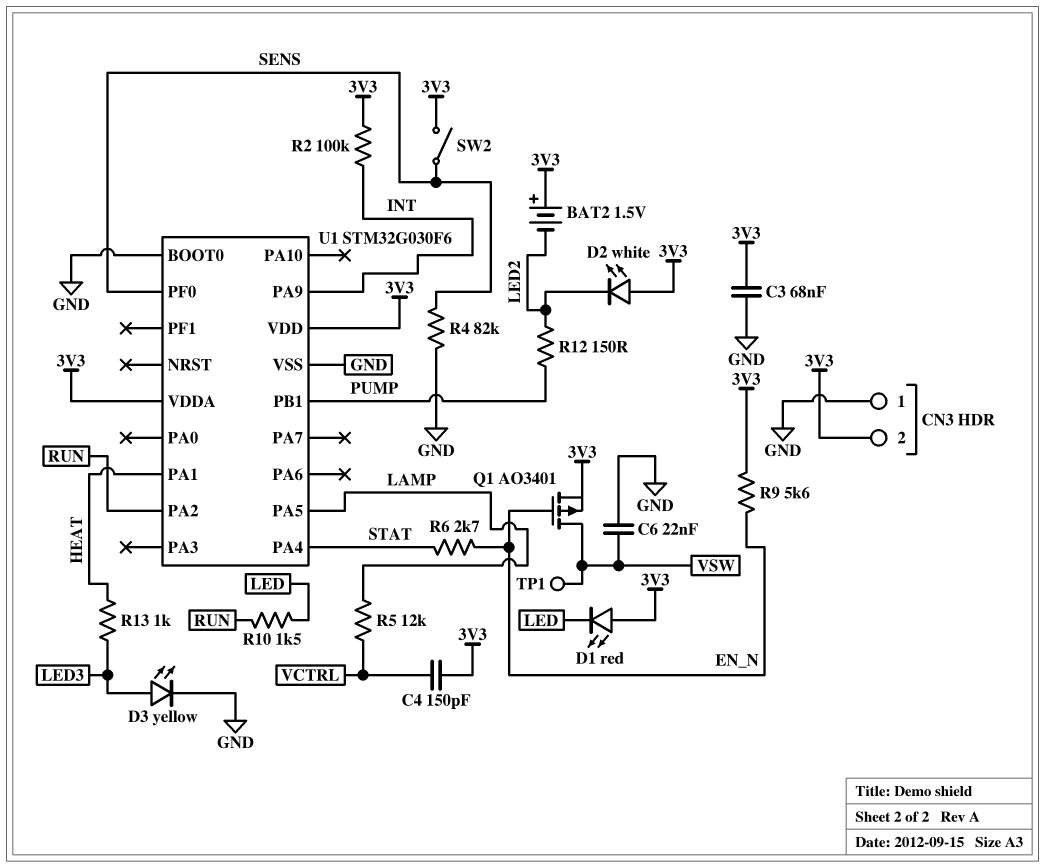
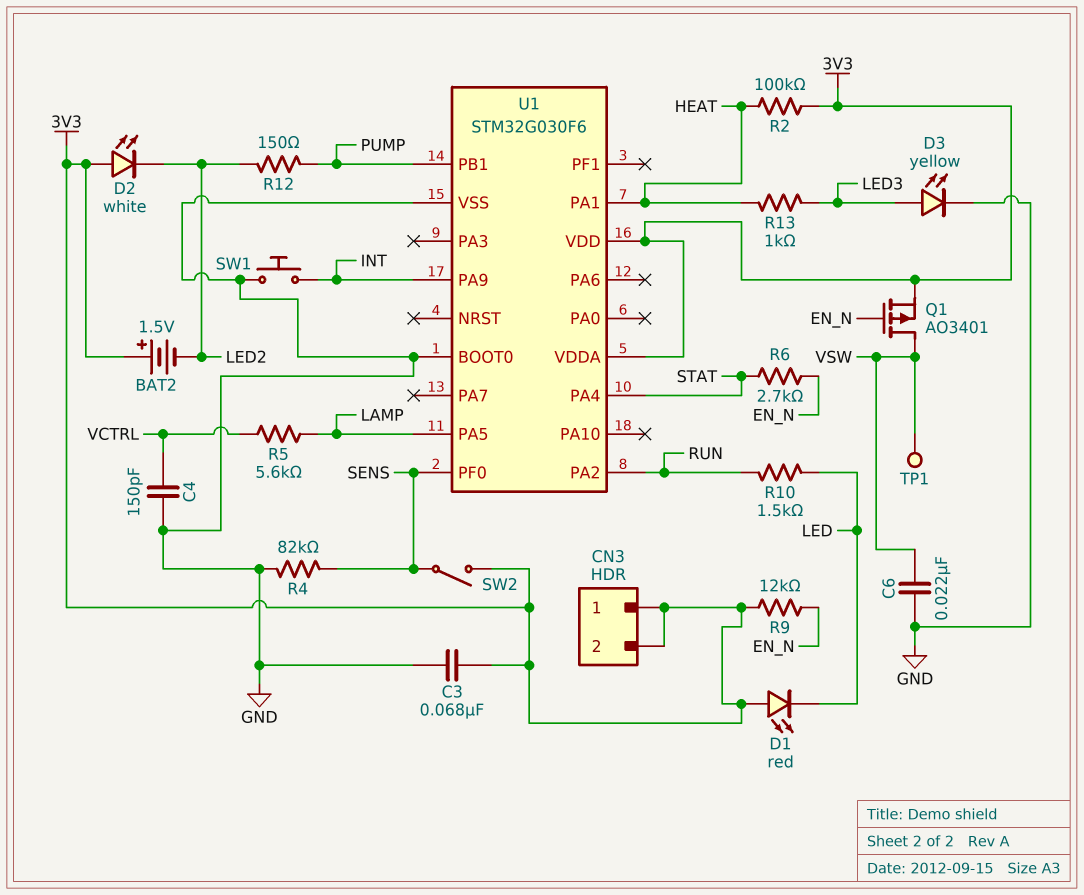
C4: 150pF (3V3, VCTRL) -> 150pF (GND, VCTRL)
CN3 pin 1: GND -> 3V3
R2: 100k (3V3, INT) -> 100k (3V3, HEAT)
R5: 12k (LAMP, VCTRL) -> 5.6k (LAMP, VCTRL)
R9: 5.6k (3V3, EN_N) -> 12k (3V3, EN_N)
SW1: none -> button (GND, INT)

